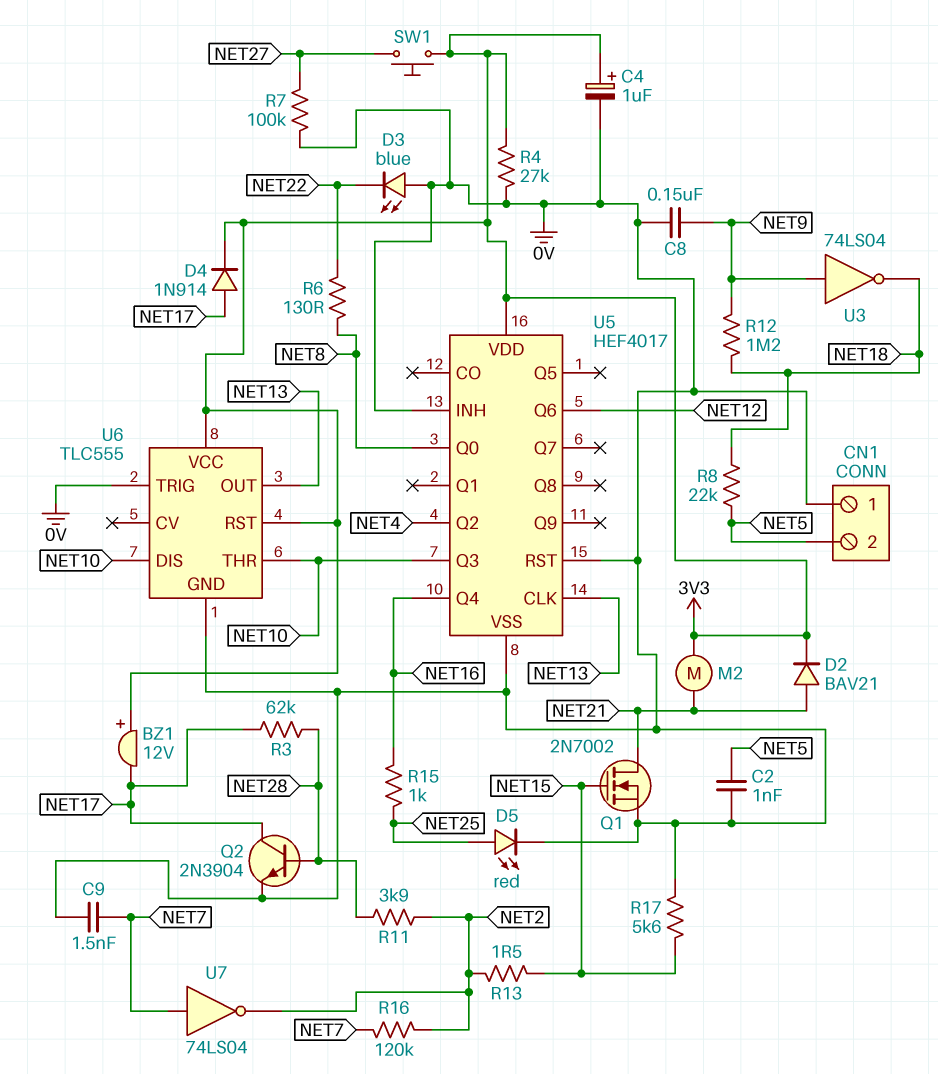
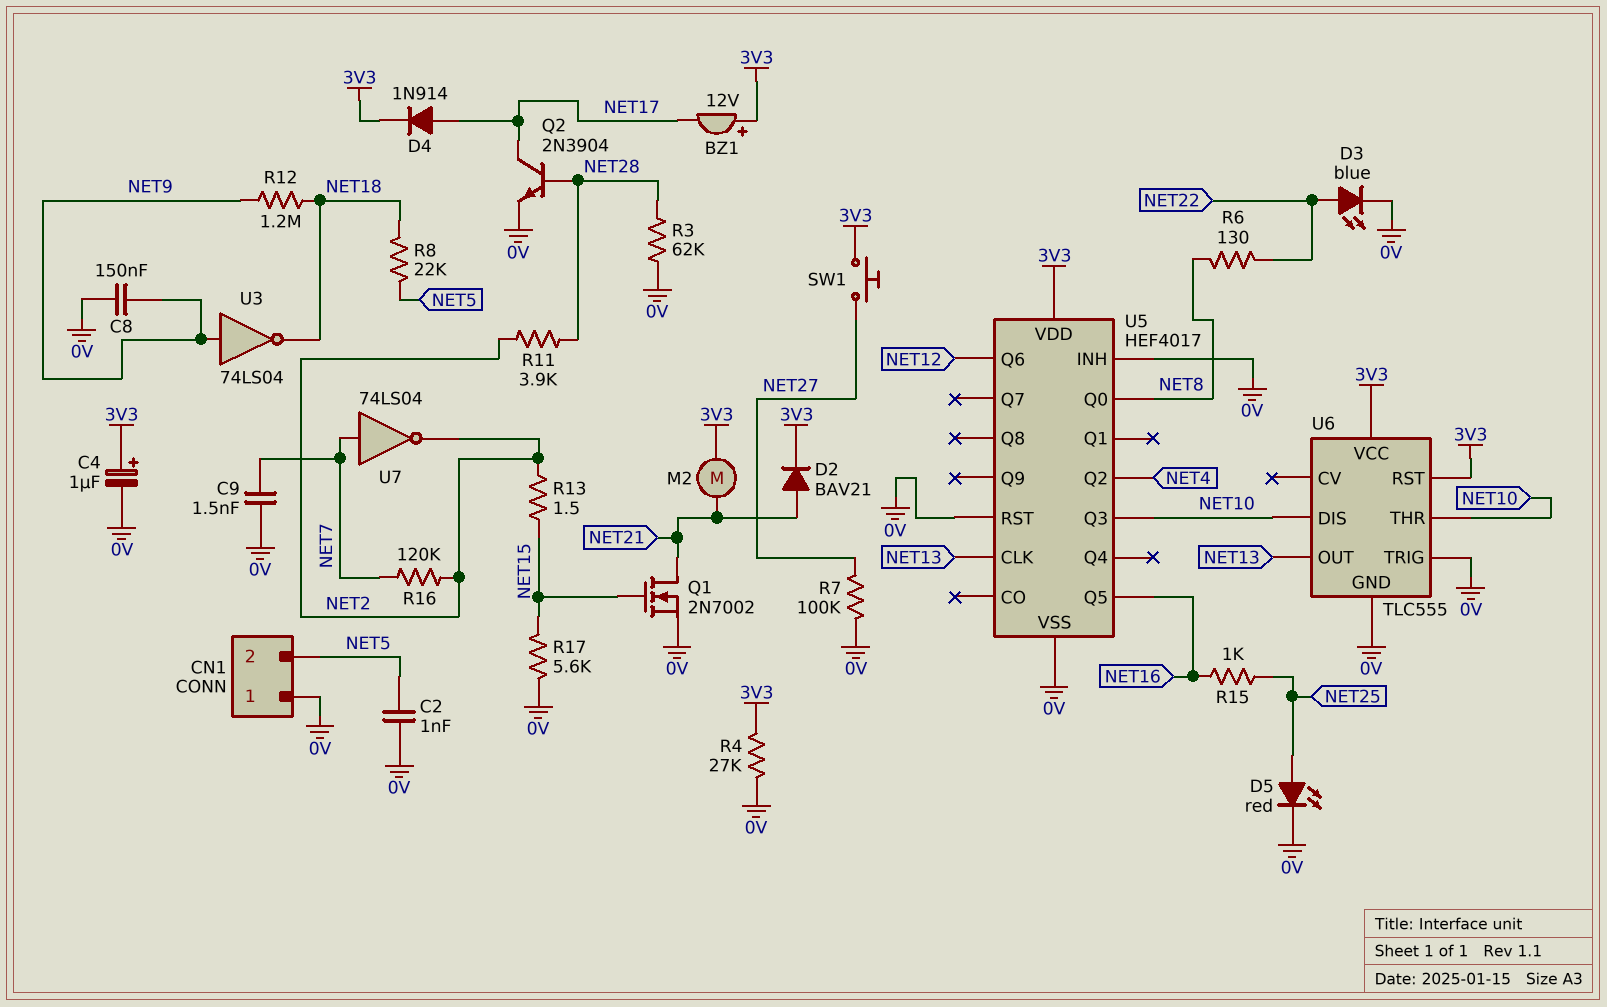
D3: LED blue (A 0V, K NET22) -> LED blue (A NET22, K 0V)
R3: 62k (NET17, NET28) -> 62k (0V, NET28)
U5 pin Q4: NET16 -> none
U5 pin Q5: none -> NET16

